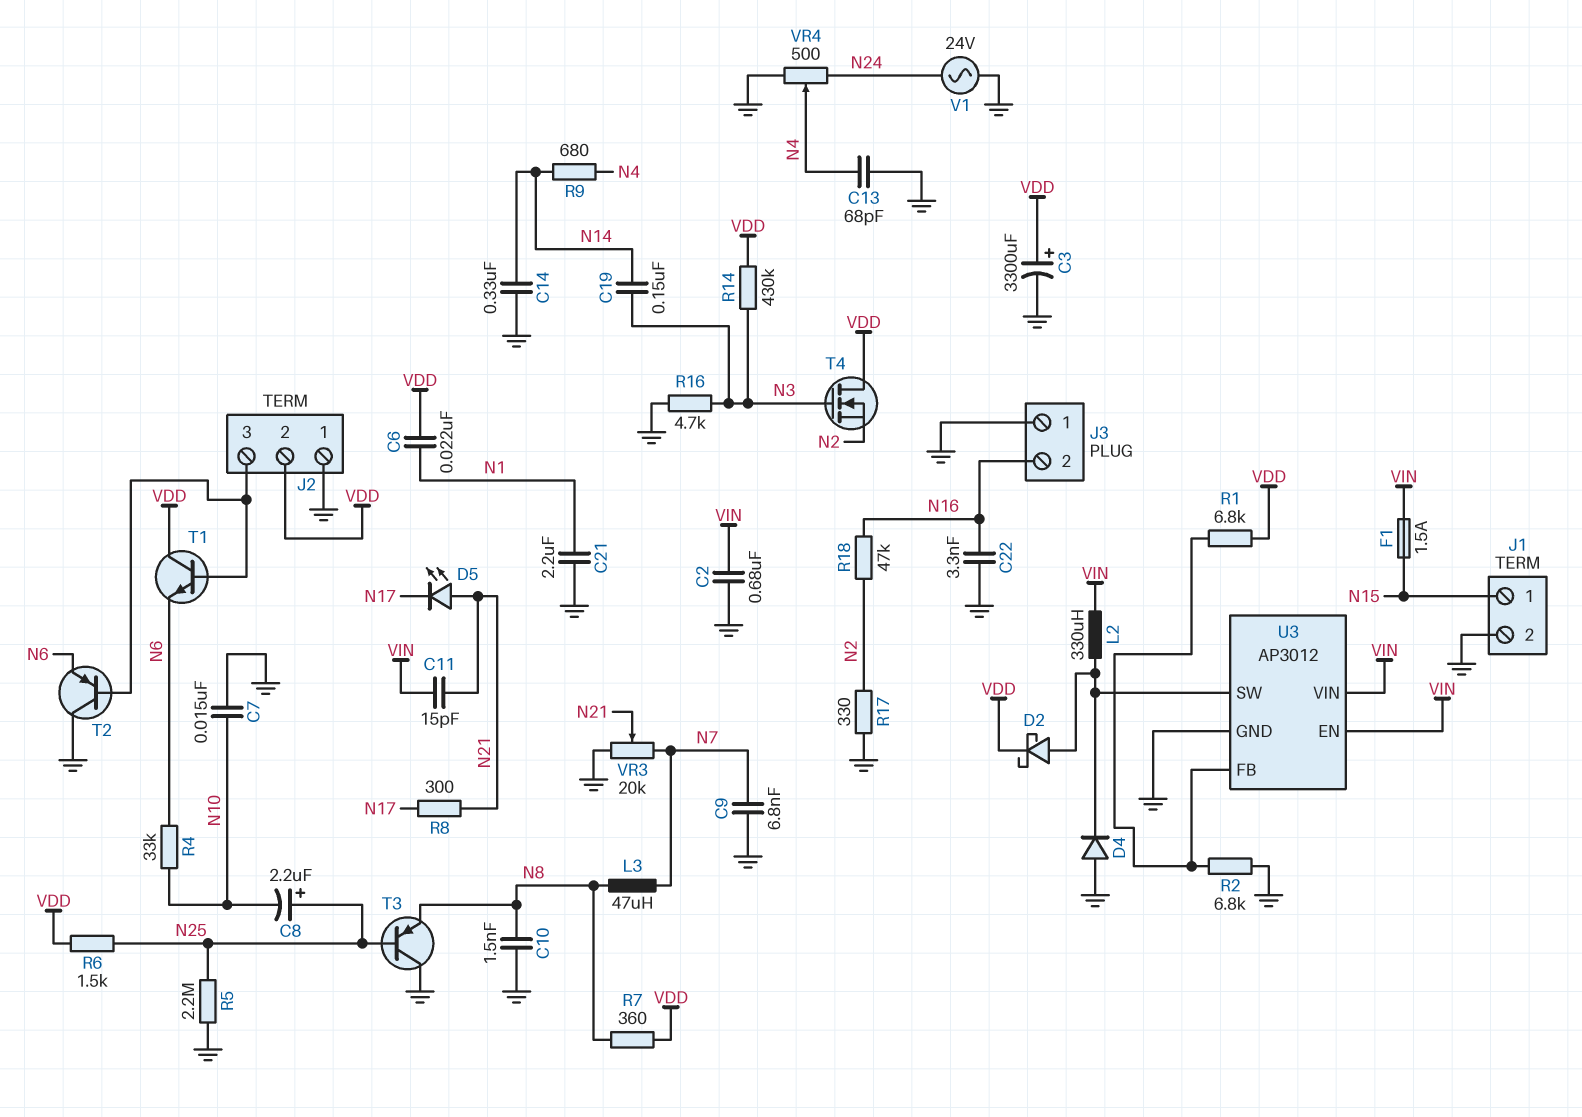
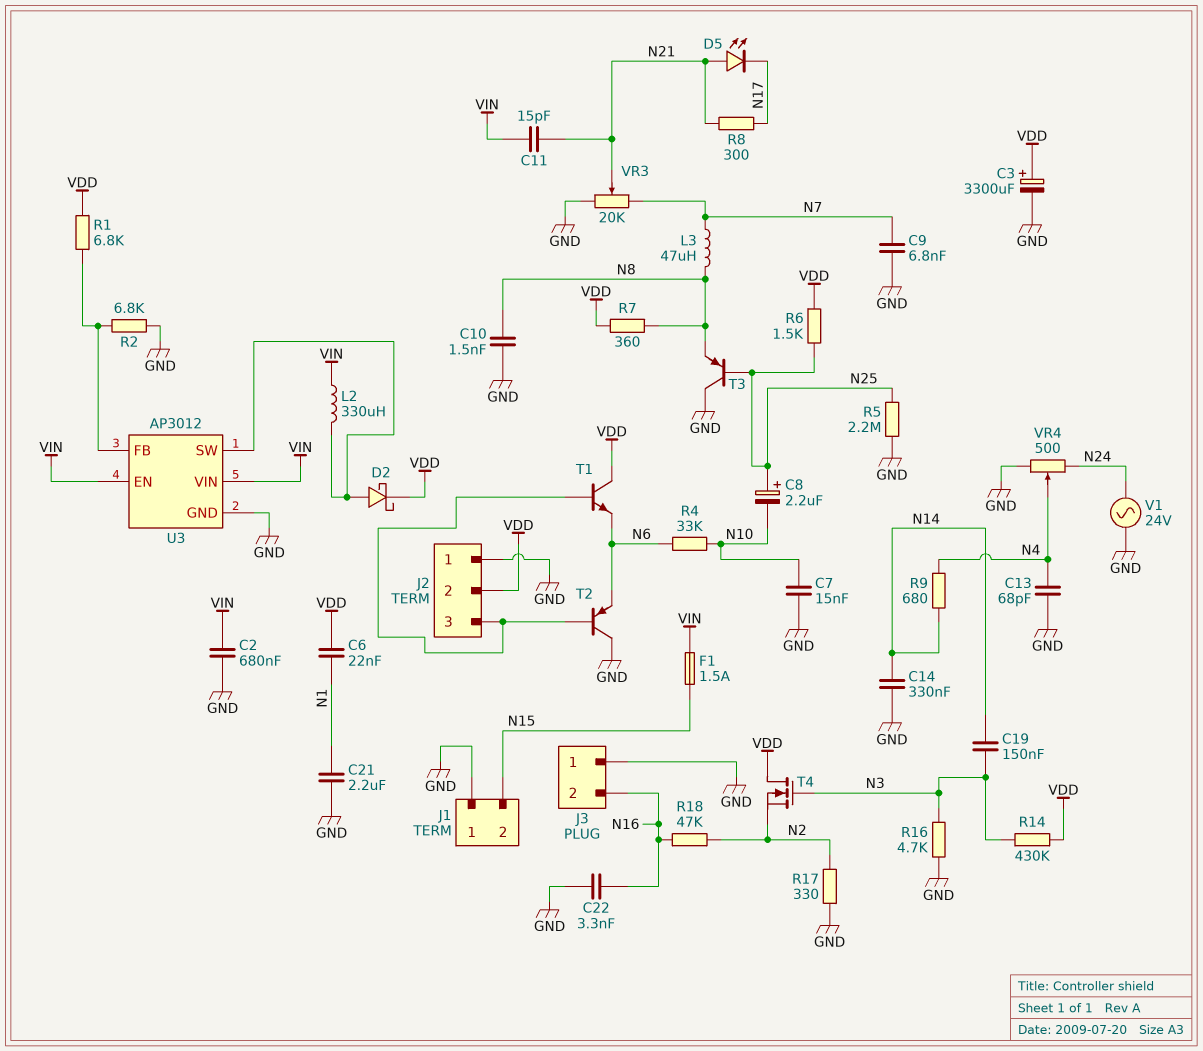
D4: diode (A GND, K U3/SW) -> none
J1 pin 1: N15 -> GND
J1 pin 2: GND -> N15

